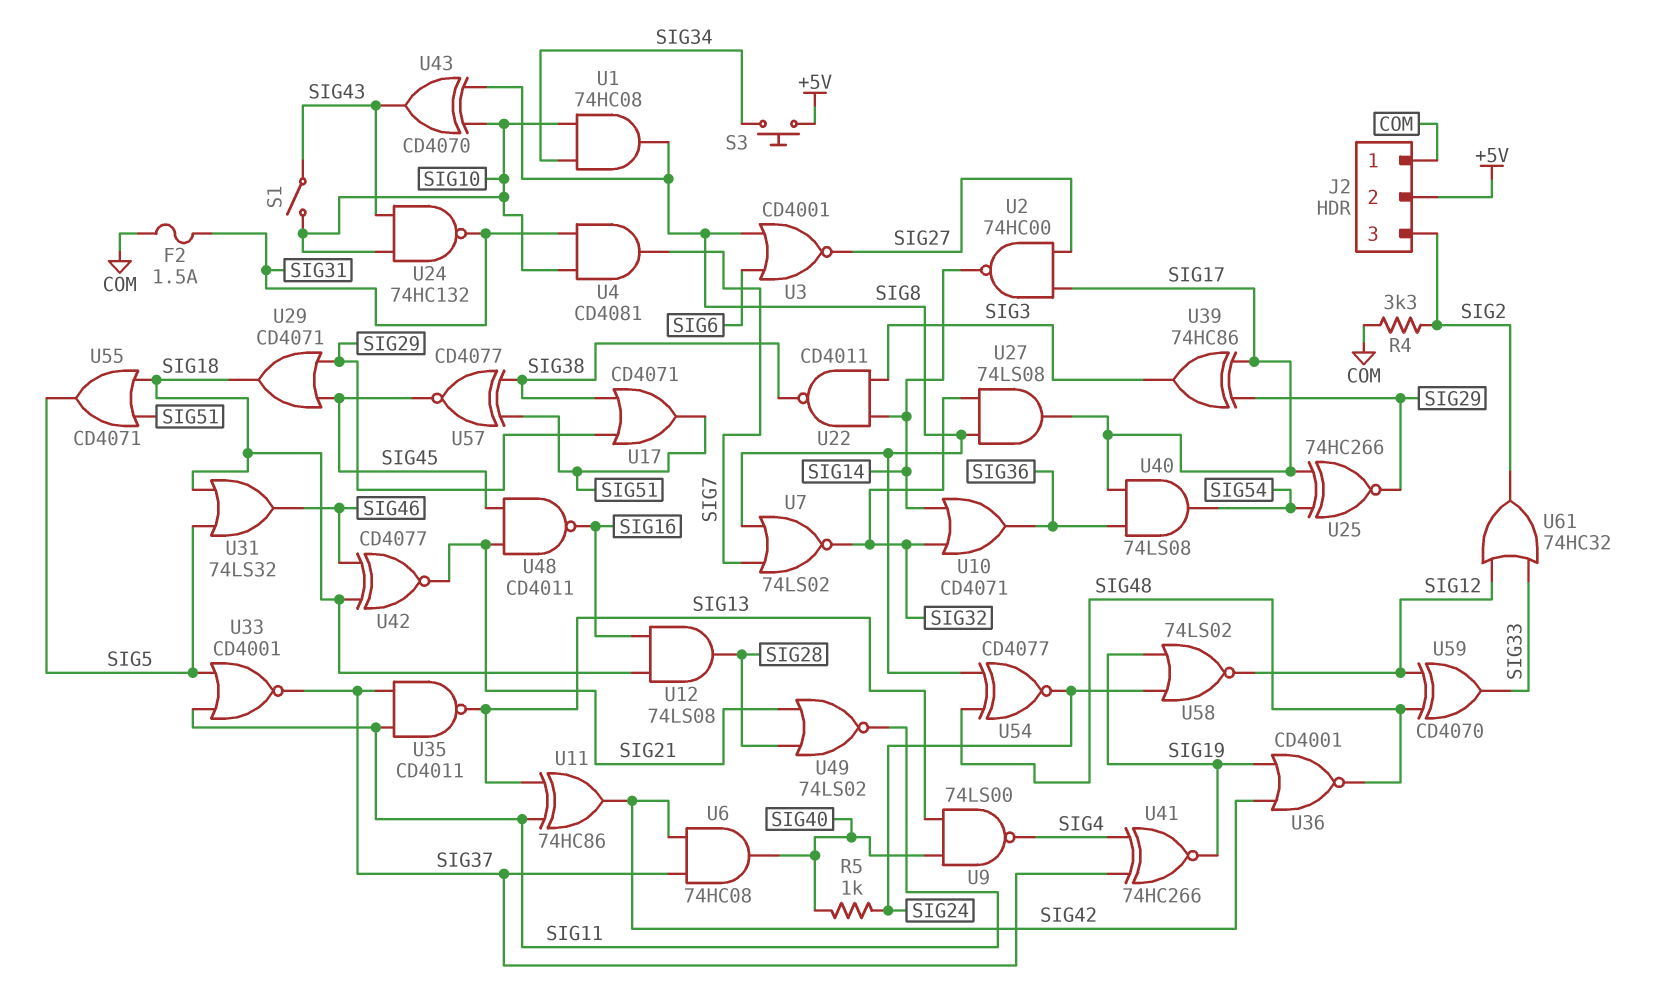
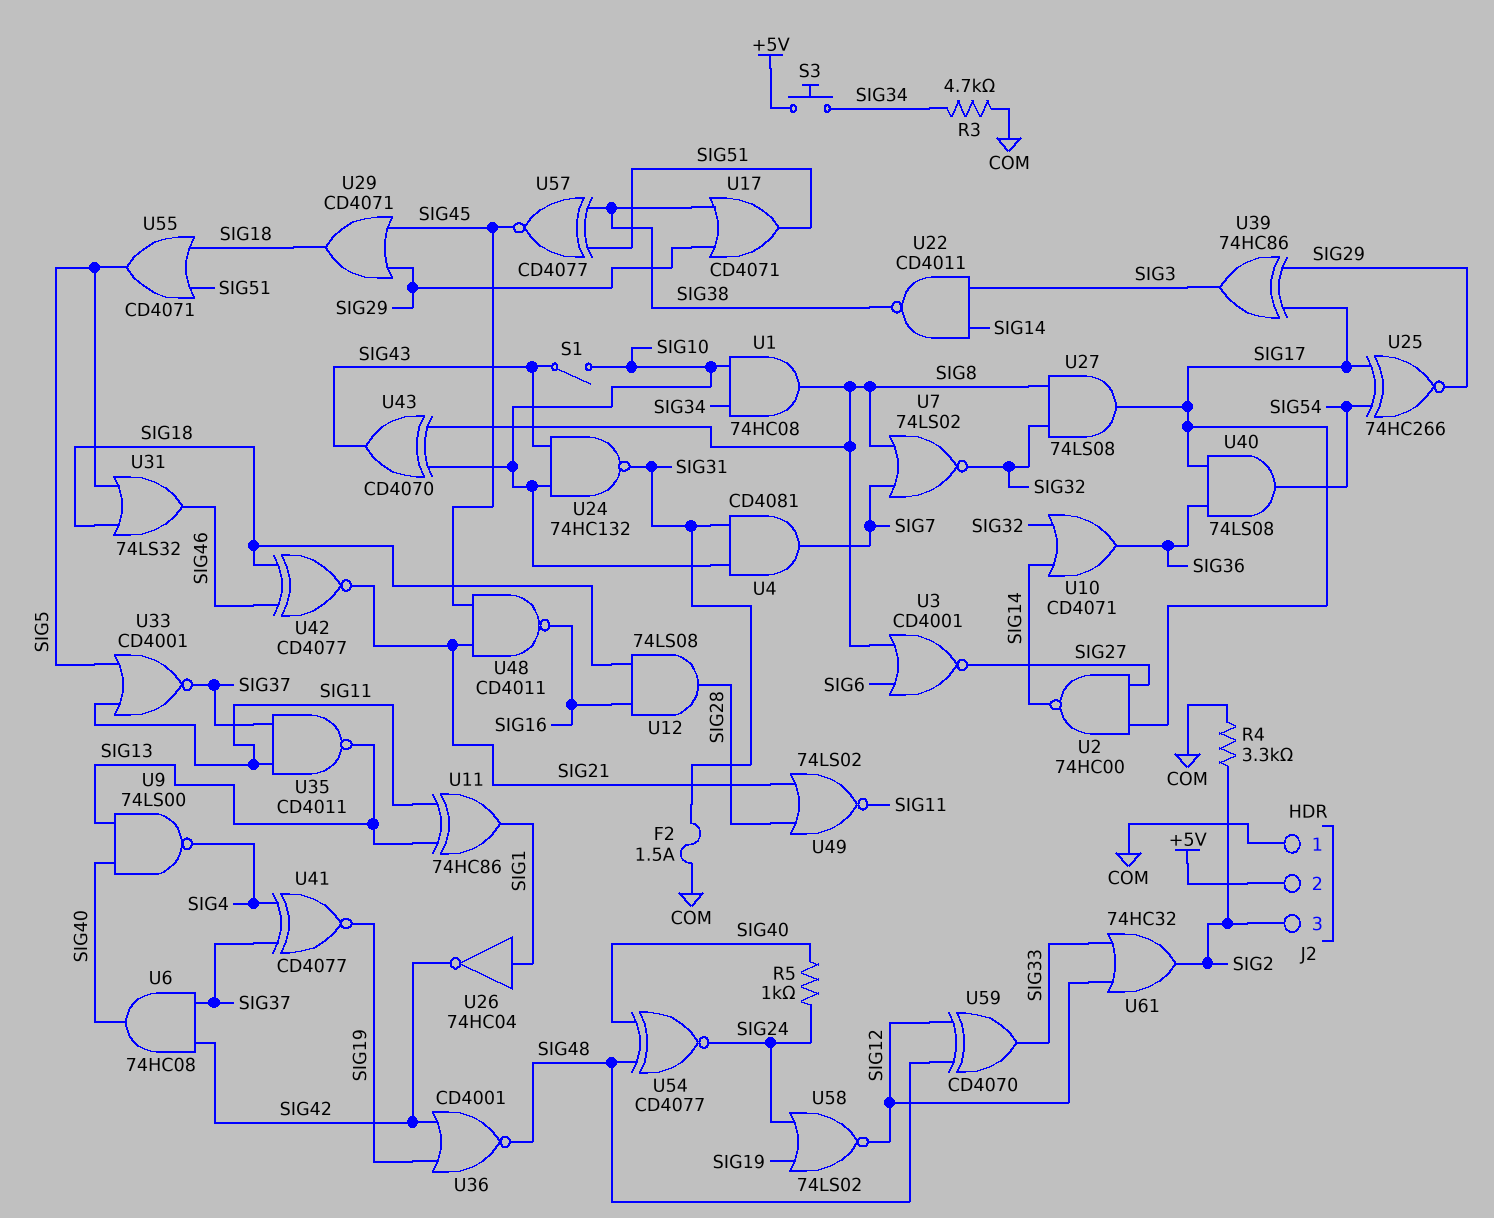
R3: none -> 4.7k (COM, SIG34)
U11: XOR 74HC86 (in SIG11, in SIG13, out SIG42) -> XOR 74HC86 (in SIG11, in SIG13, out SIG1)
U26: none -> NOT 74HC04 (in SIG1, out SIG42)
U41: XNOR 74HC266 (in SIG4, in SIG37, out SIG19) -> XNOR CD4077 (in SIG4, in SIG37, out SIG19)
U54: XNOR CD4077 (in SIG8, in SIG48, out SIG24) -> XNOR CD4077 (in SIG40, in SIG48, out SIG24)

